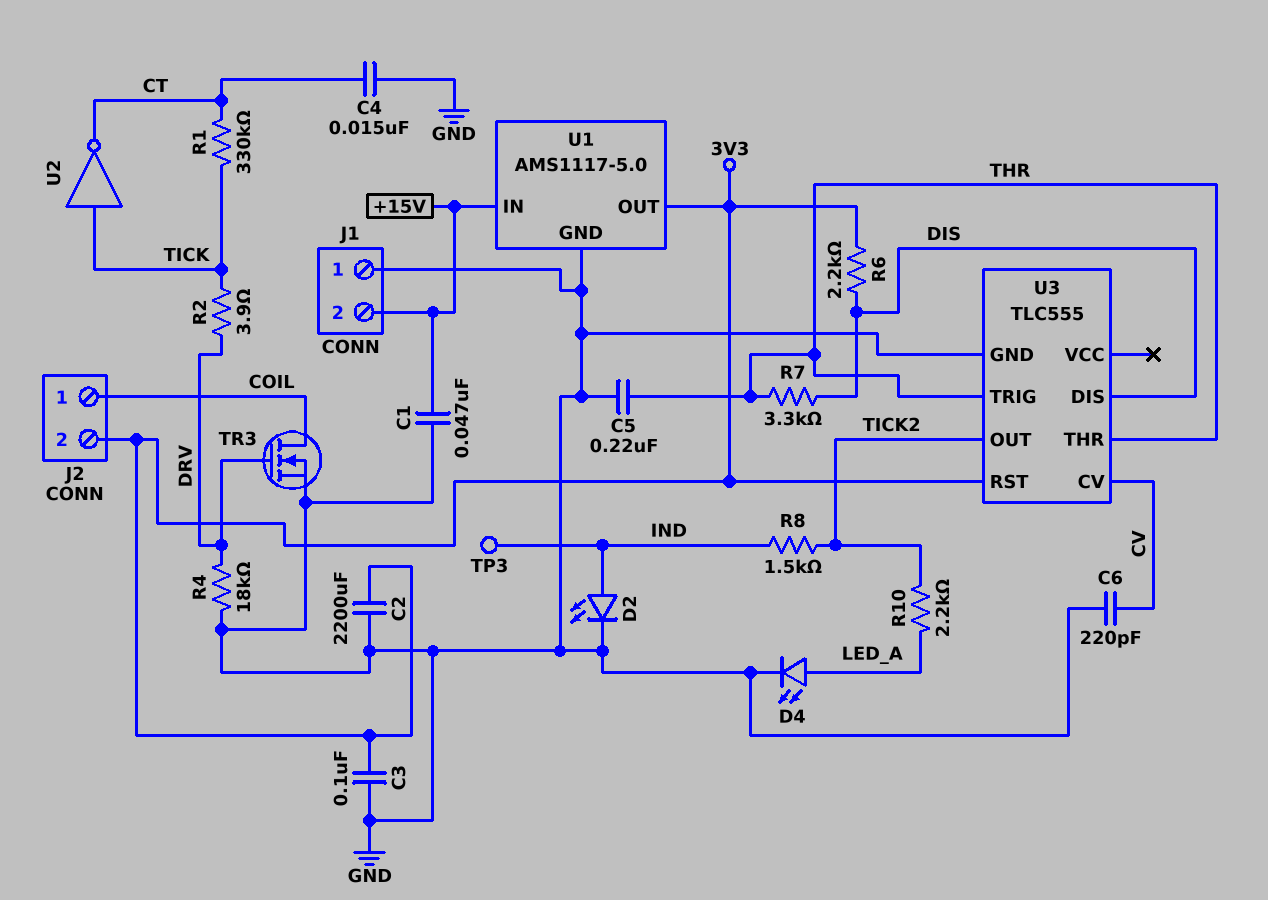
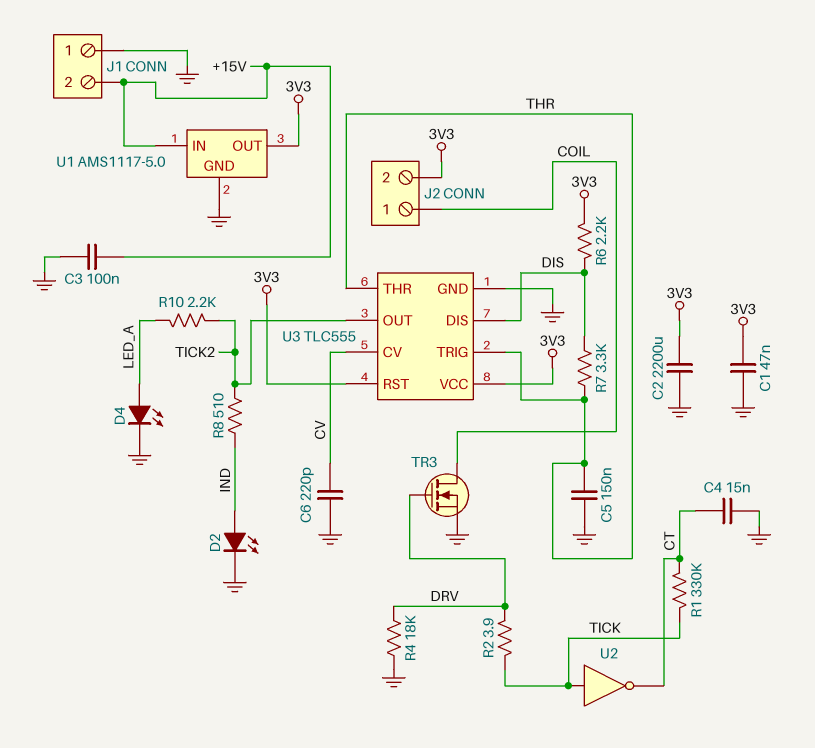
C1: 47nF (+15V, GND) -> 47nF (3V3, GND)
C3: 100nF (3V3, GND) -> 100nF (+15V, GND)
C5: 220nF (GND, THR) -> 150nF (GND, THR)
R8: 1.5k (IND, TICK2) -> 510 (IND, TICK2)
TP3: test point (IND) -> none
U3 pin VCC: none -> 3V3

